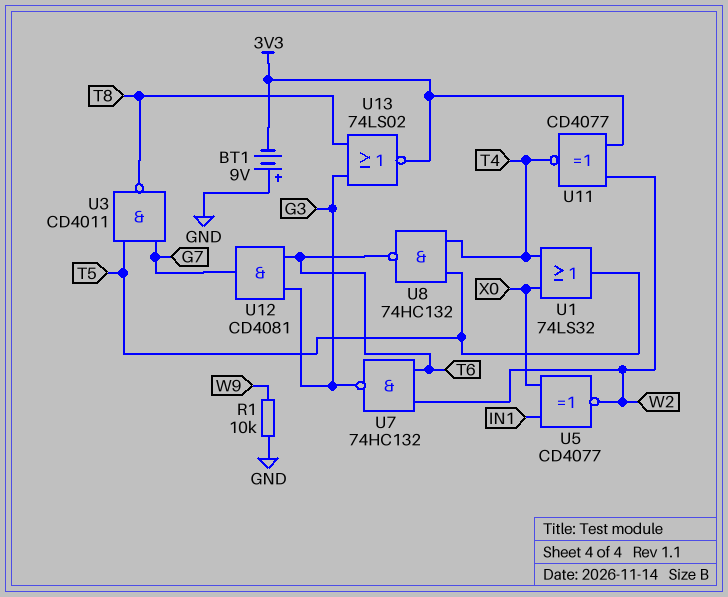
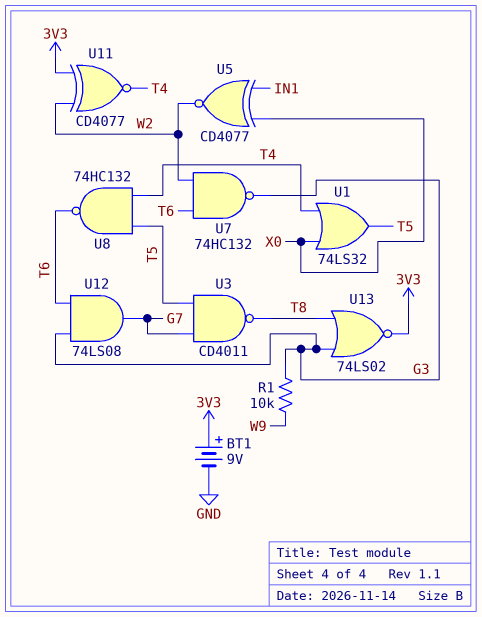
BT1: 9V (plus GND, minus 3V3) -> 9V (plus 3V3, minus GND)
R1: 10k (GND, W9) -> 10k (G3, W9)
U12: AND CD4081 (in G3, in T6, out G7) -> AND 74LS08 (in G3, in T6, out G7)

